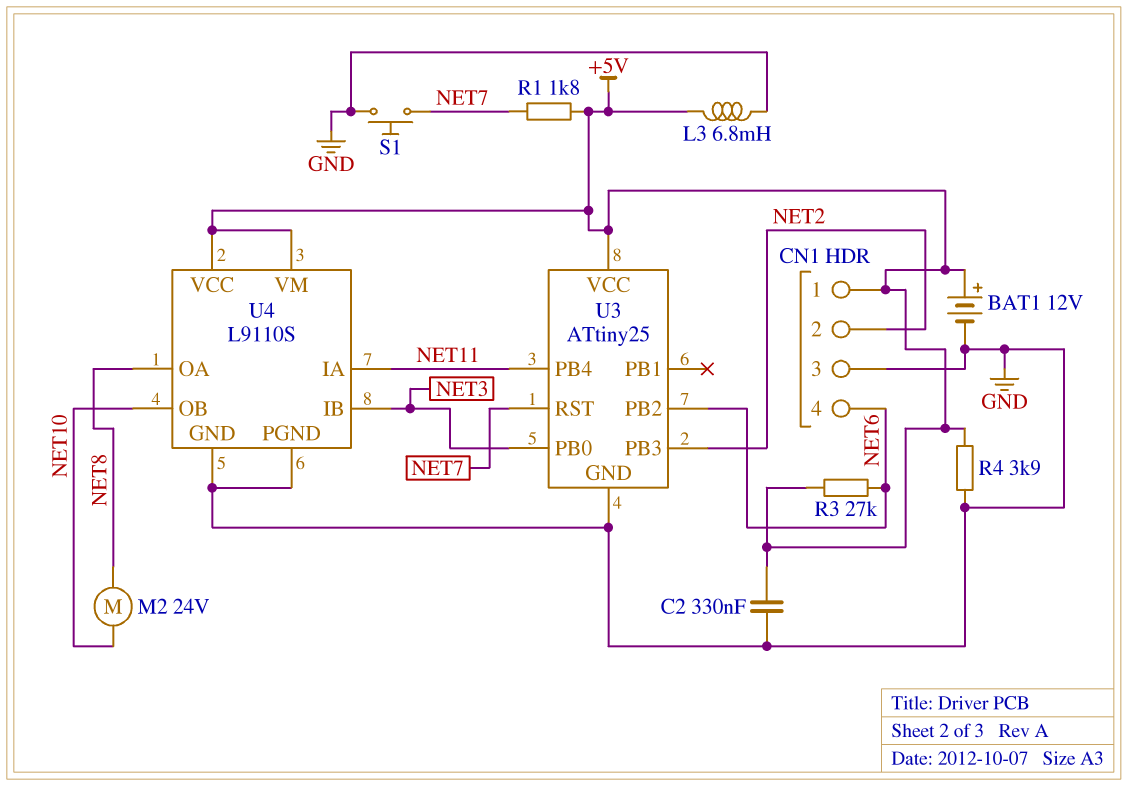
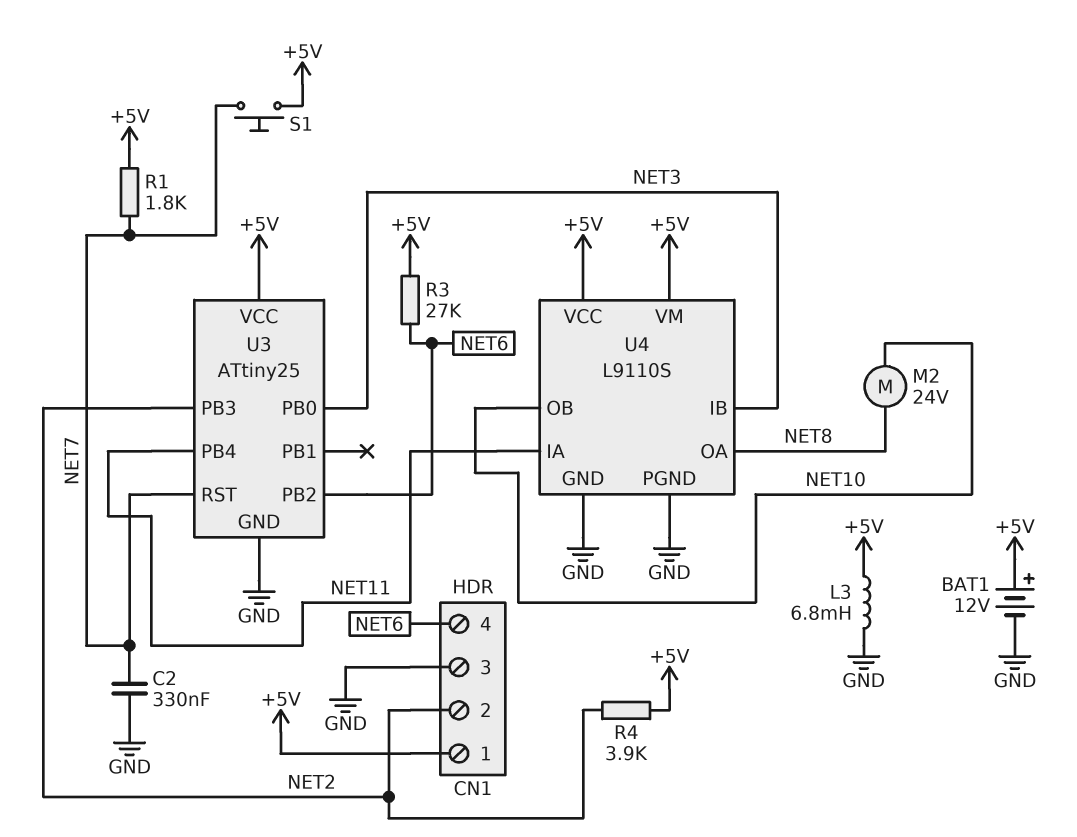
C2: 330nF (+5V, GND) -> 330nF (GND, NET7)
R4: 3.9k (+5V, GND) -> 3.9k (+5V, NET2)
S1: button (GND, NET7) -> button (+5V, NET7)

